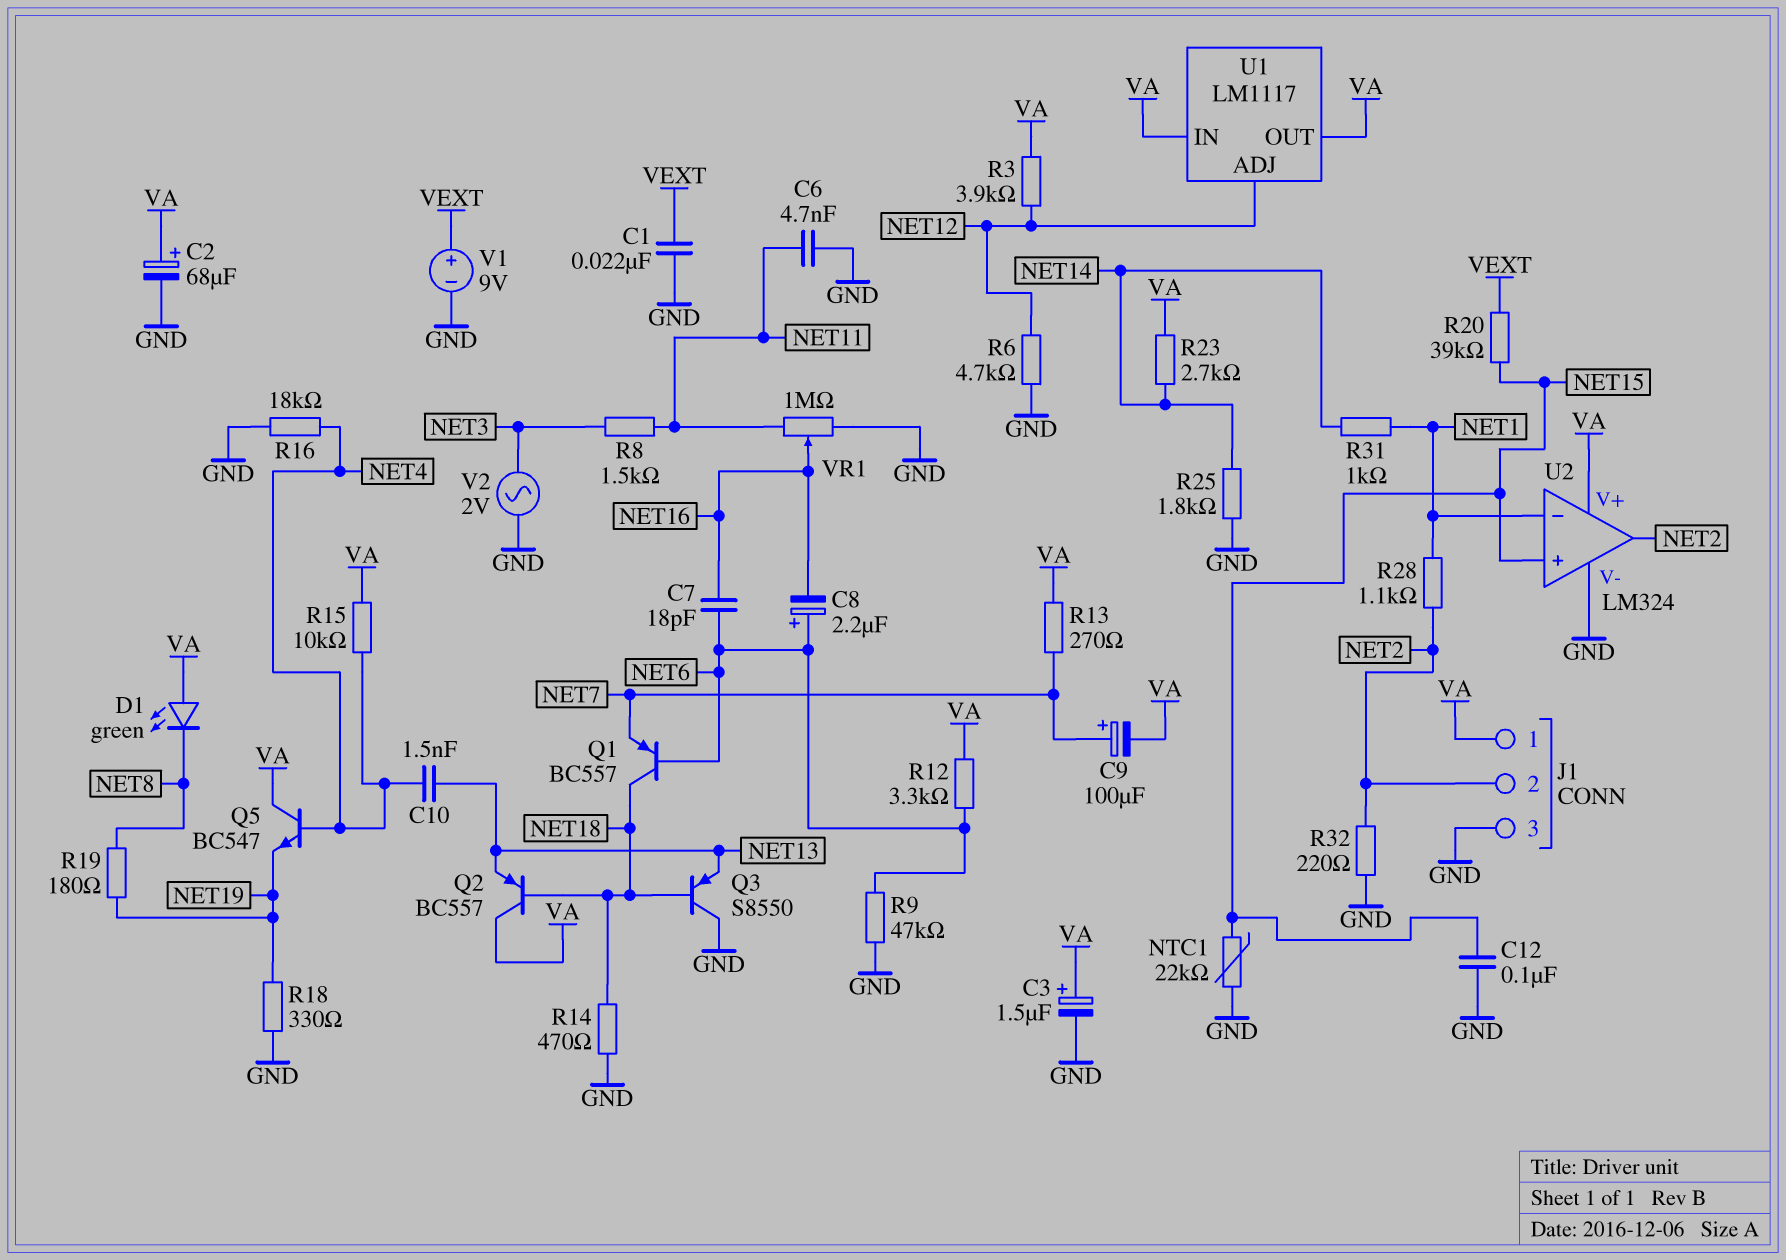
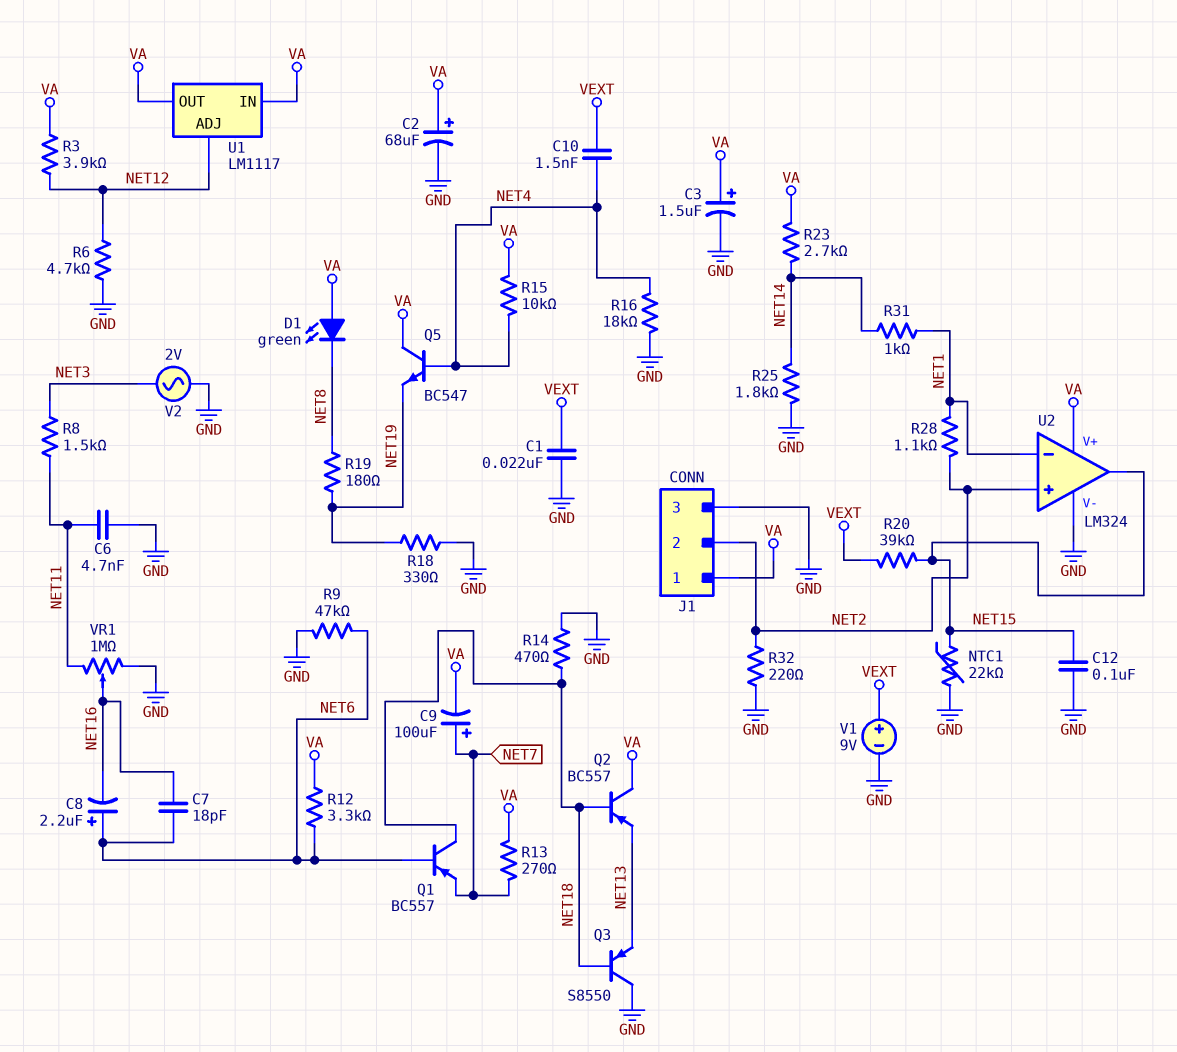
C10: 1.5nF (NET4, NET13) -> 1.5nF (NET4, VEXT)
U2 pin in+: NET15 -> NET2
U2 pin out: NET2 -> NET15

